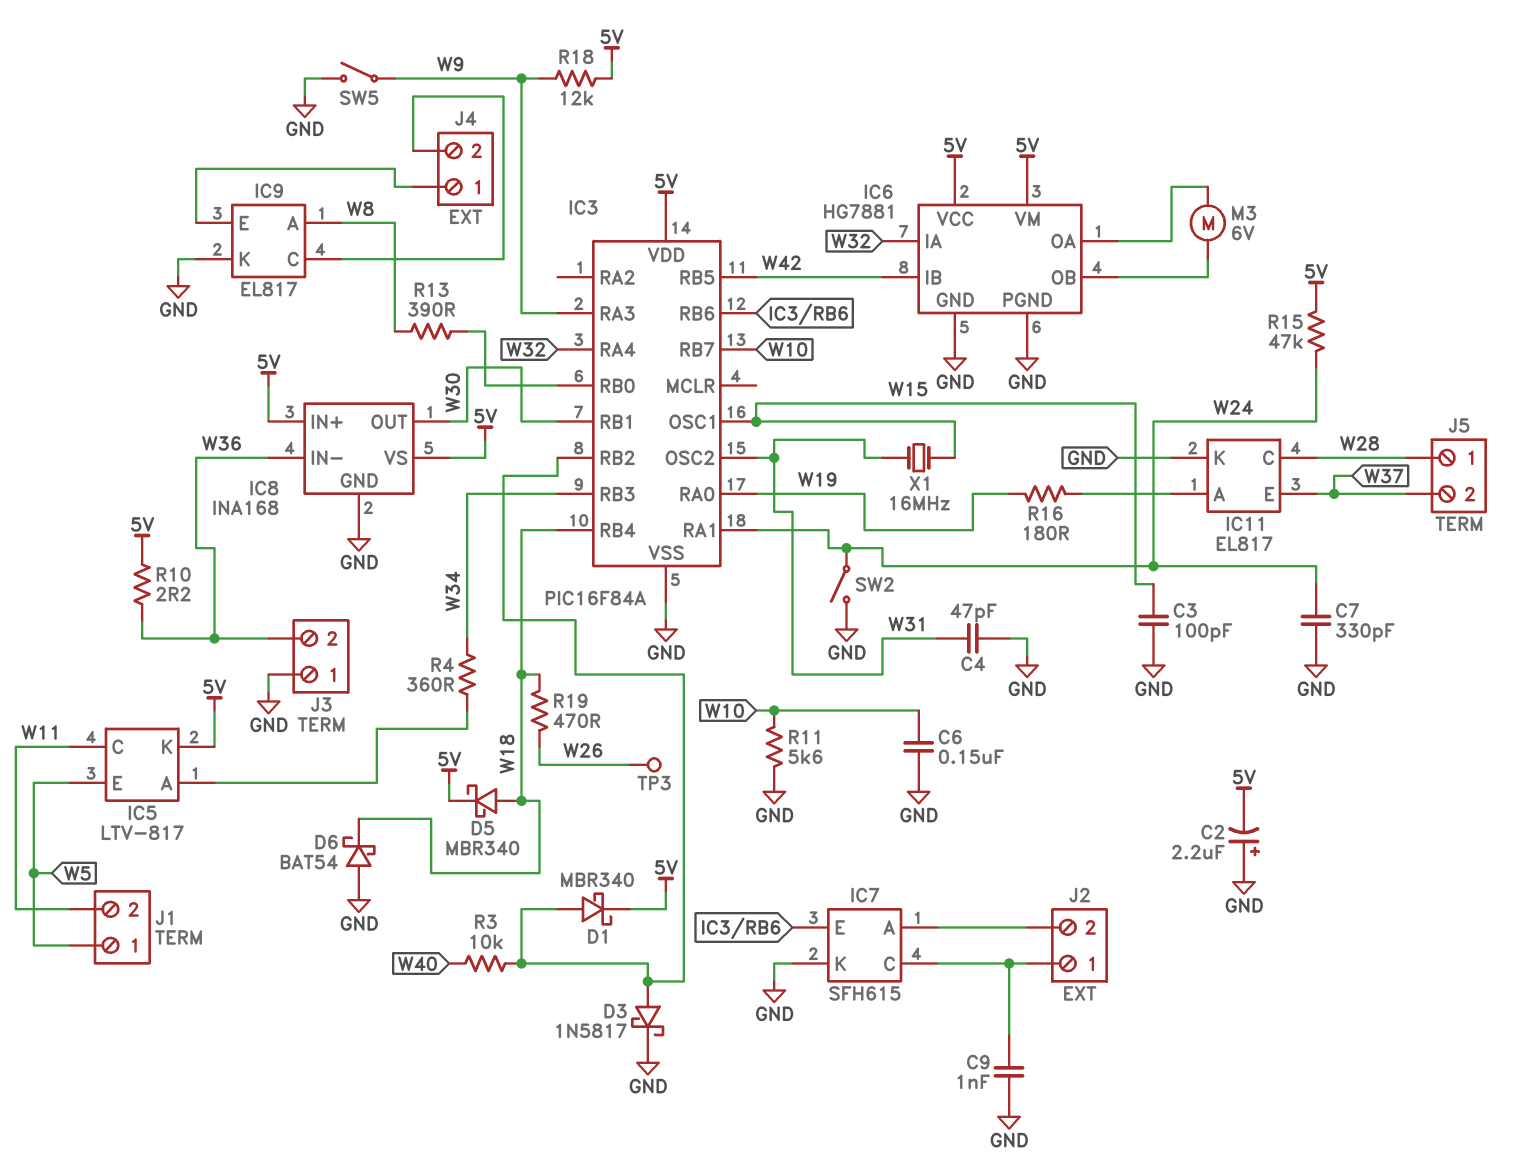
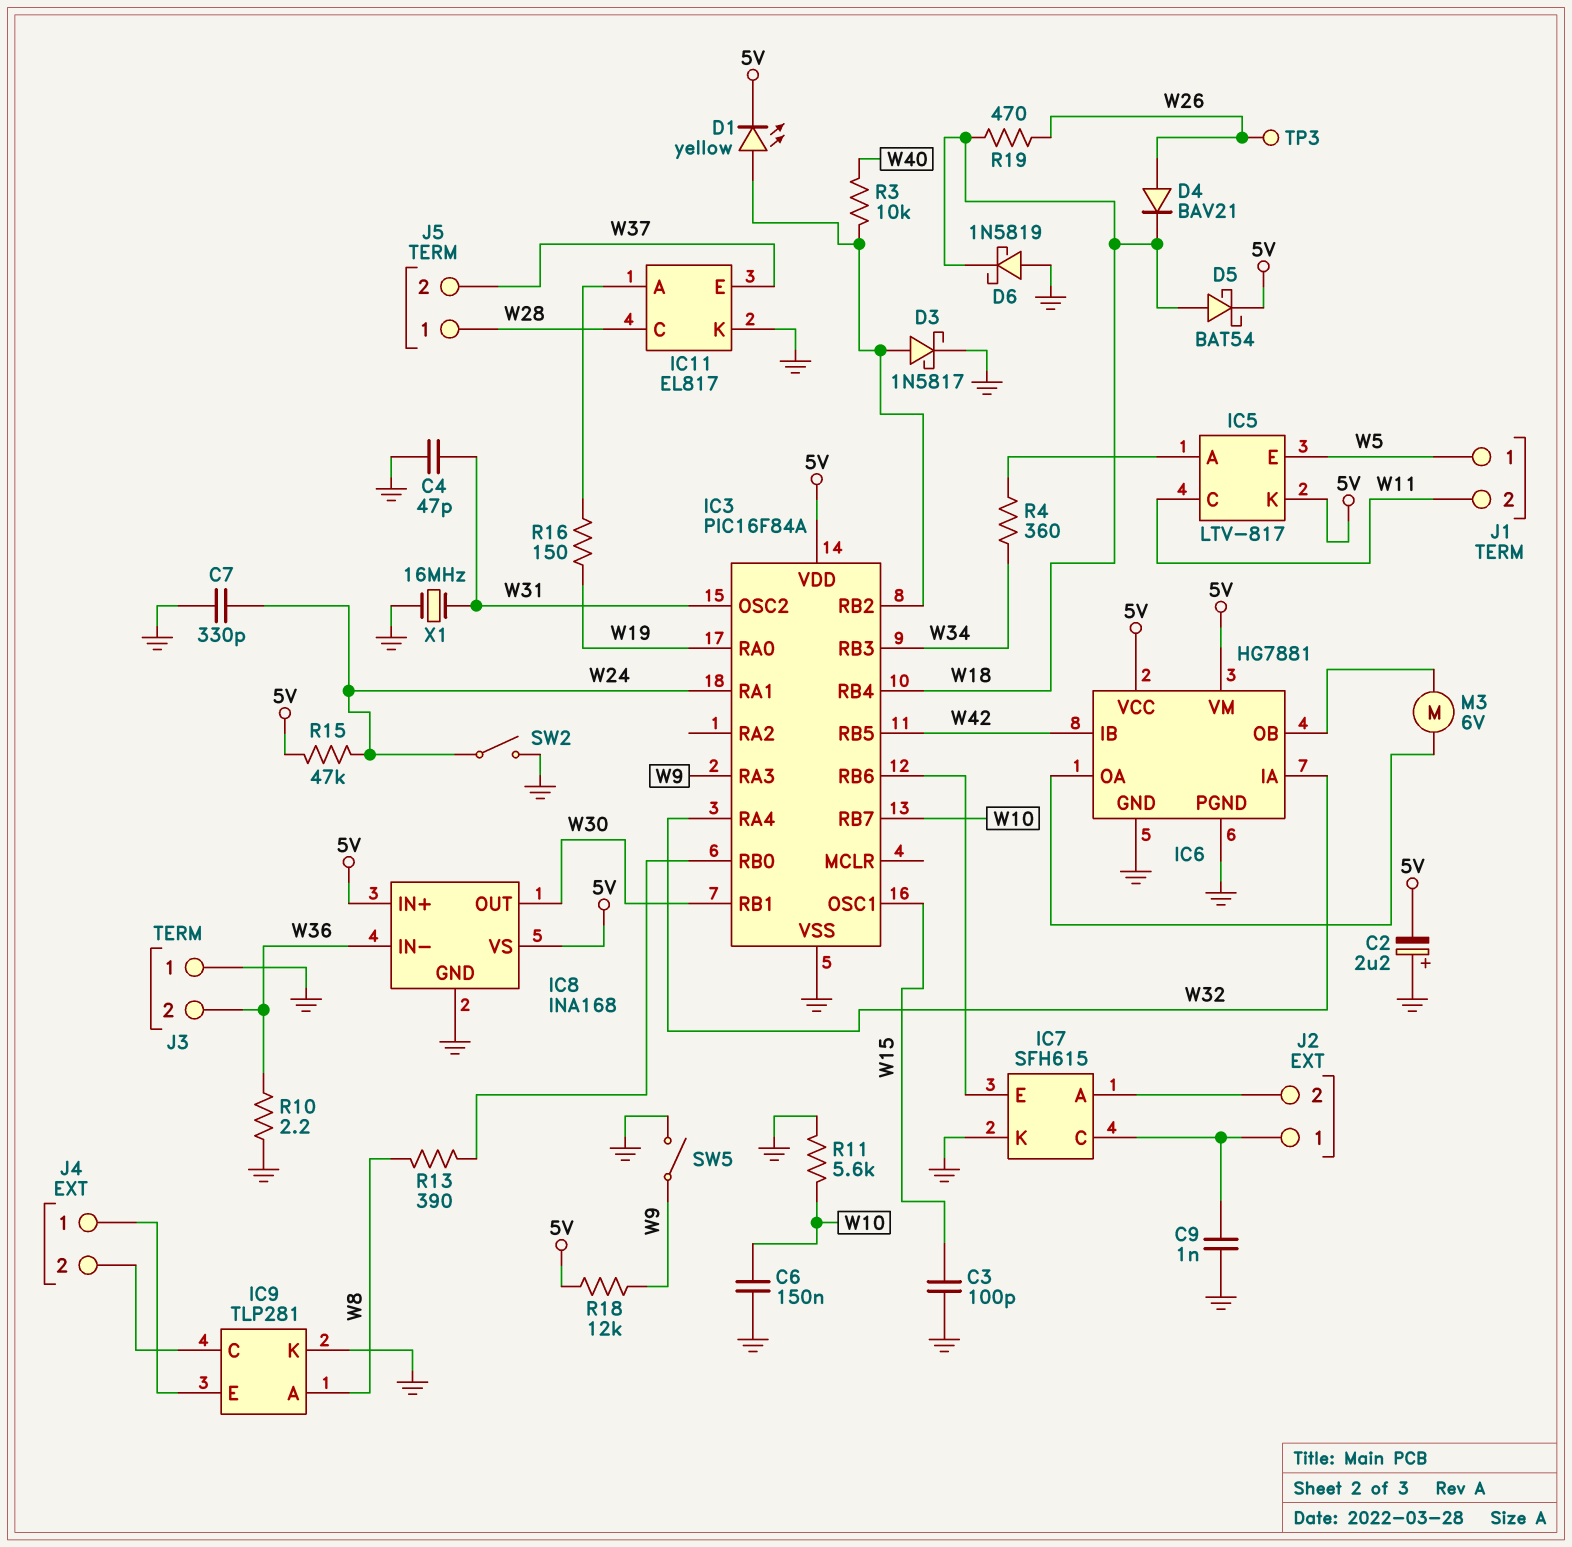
D1: schottky MBR340 (A IC3/RB2, K 5V) -> LED yellow (A IC3/RB2, K 5V)
D4: none -> diode BAV21 (A W26, K W18)
D5: schottky MBR340 (A W18, K 5V) -> schottky BAT54 (A W18, K 5V)
D6: schottky BAT54 (A GND, K W18) -> schottky 1N5819 (A GND, K W18)
IC9: EL817 -> TLP281
R10: 2.2 (5V, W36) -> 2.2 (GND, W36)
R16: 180 (IC11/A, W19) -> 150 (IC11/A, W19)
X1: 16MHz (W15, W31) -> 16MHz (GND, W31)

